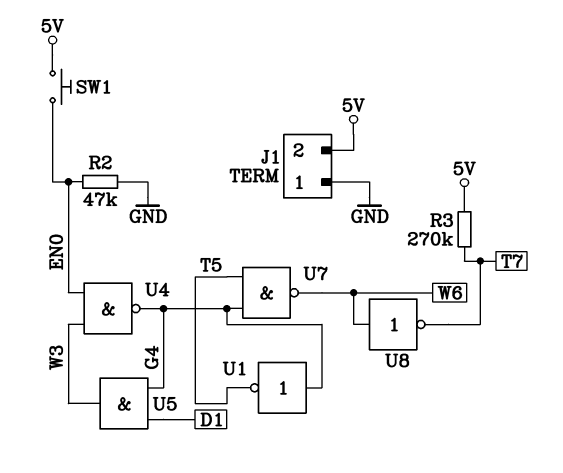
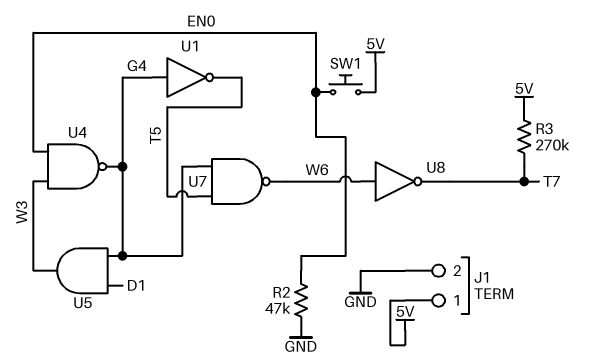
J1 pin 1: GND -> 5V
J1 pin 2: 5V -> GND

